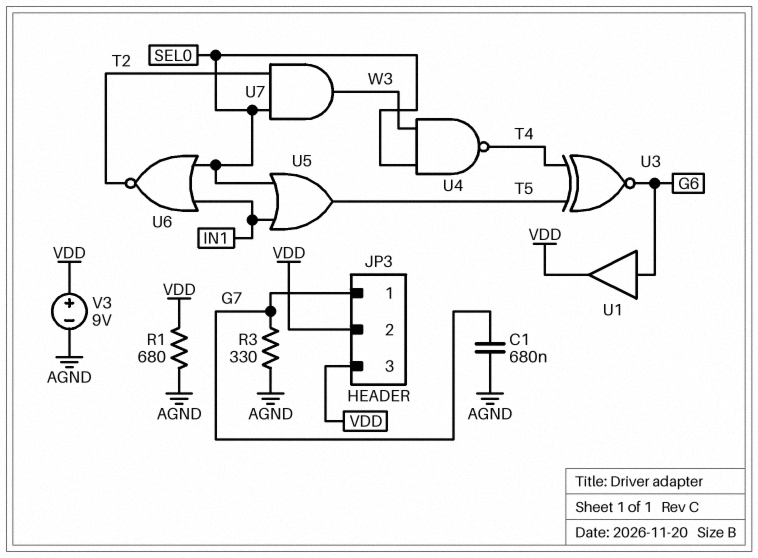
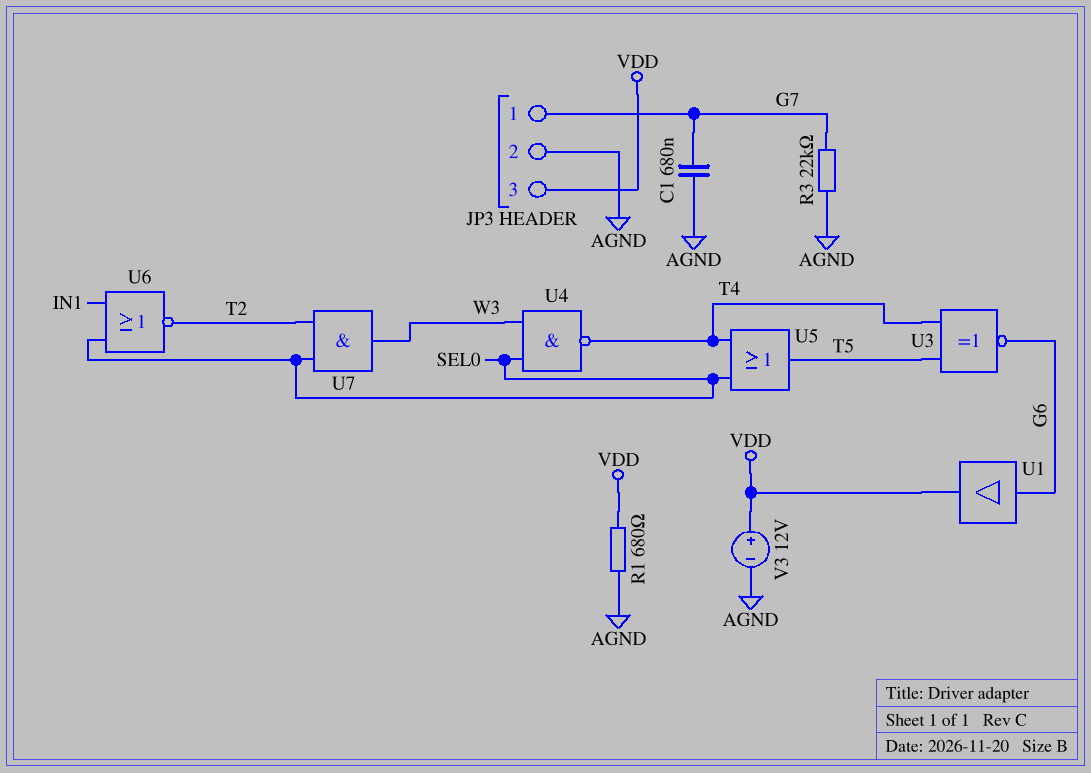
JP3 pin 2: VDD -> AGND
R3: 330 (AGND, G7) -> 22k (AGND, G7)
U5: OR (in IN1, in SEL0, out T5) -> OR (in SEL0, in T4, out T5)
V3: 9V (plus VDD, minus AGND) -> 12V (plus VDD, minus AGND)

